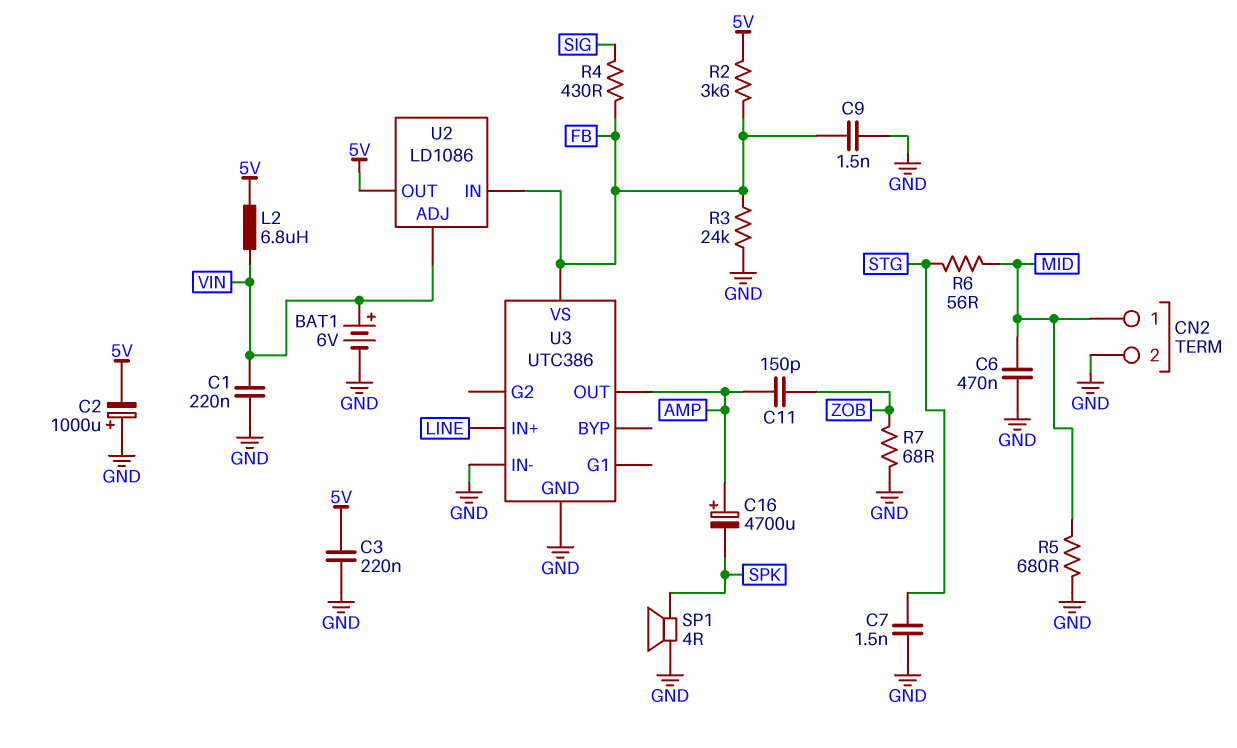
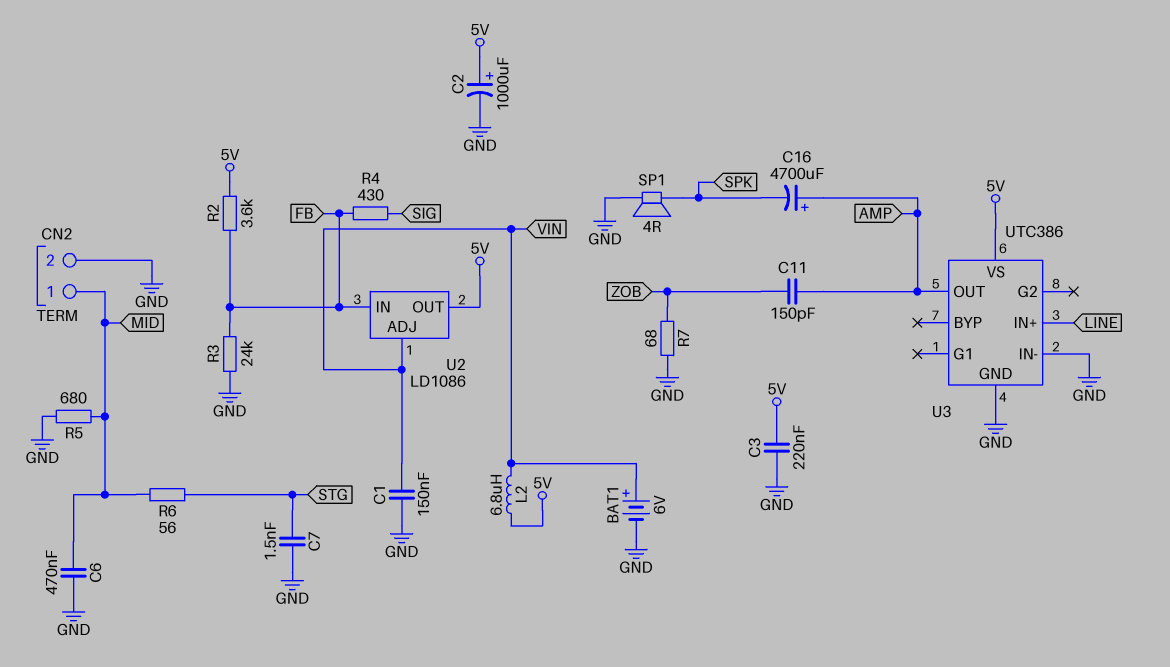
C1: 220nF (GND, VIN) -> 150nF (GND, VIN)
C2: 1000uF (plus GND, minus 5V) -> 1000uF (plus 5V, minus GND)
C9: 1.5nF (FB, GND) -> none
U3 pin VS: FB -> 5V

